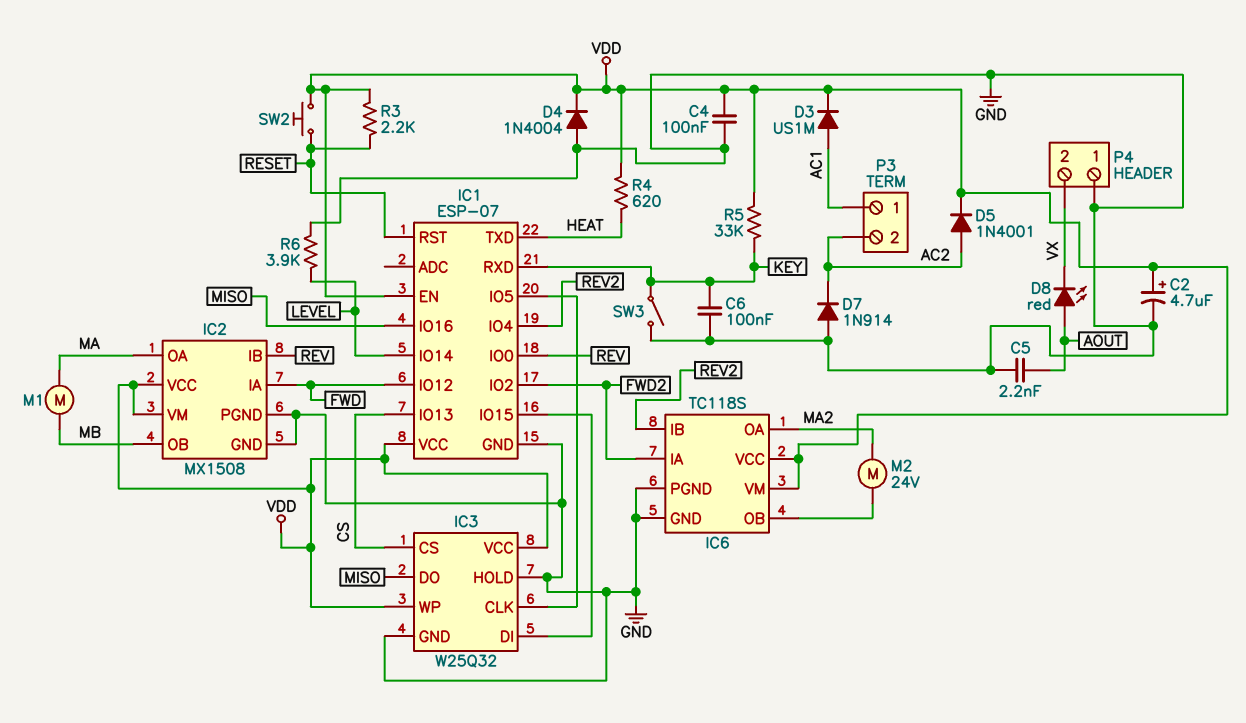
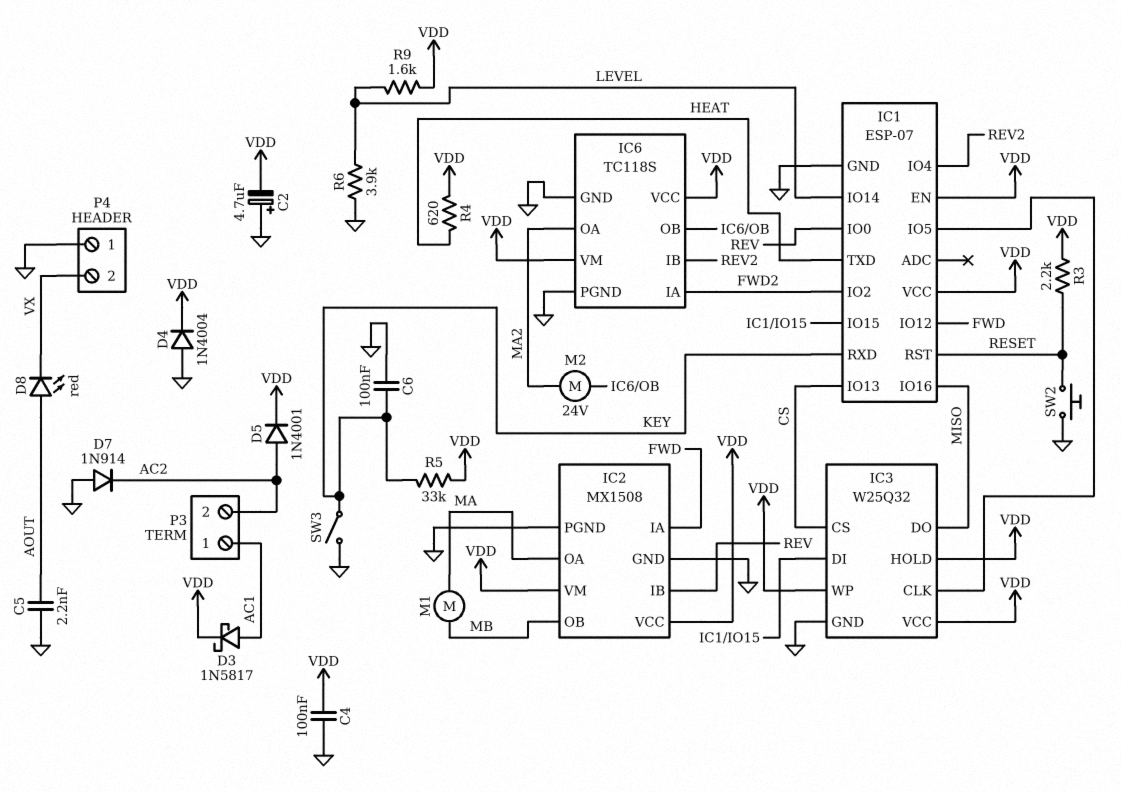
C2: 4.7uF (plus VDD, minus GND) -> 4.7uF (plus GND, minus VDD)
D3: diode US1M (A AC1, K VDD) -> schottky 1N5817 (A AC1, K VDD)
IC3 pin HOLD: GND -> VDD
R9: none -> 1.6k (LEVEL, VDD)
SW2: button (RESET, VDD) -> button (GND, RESET)

